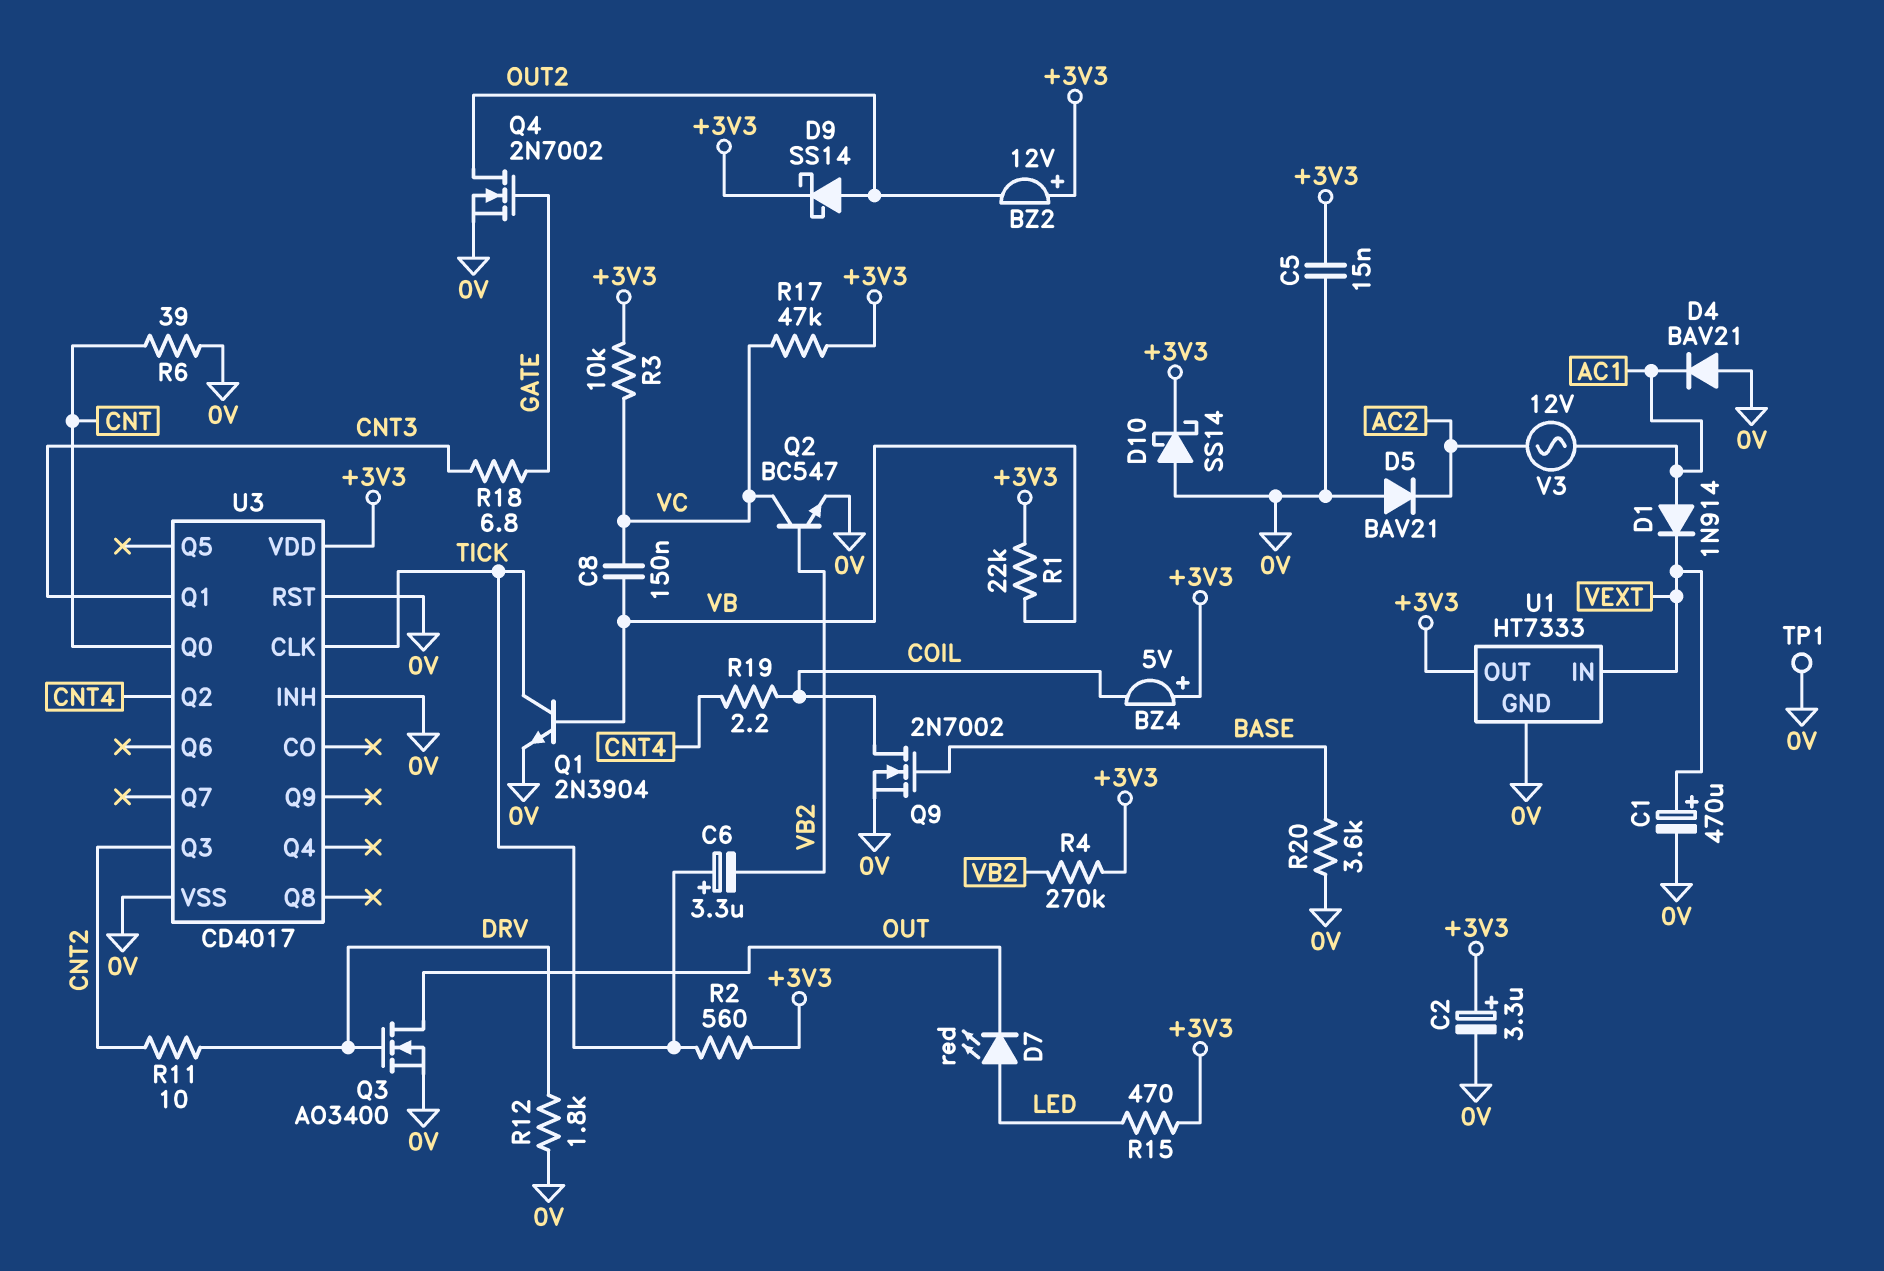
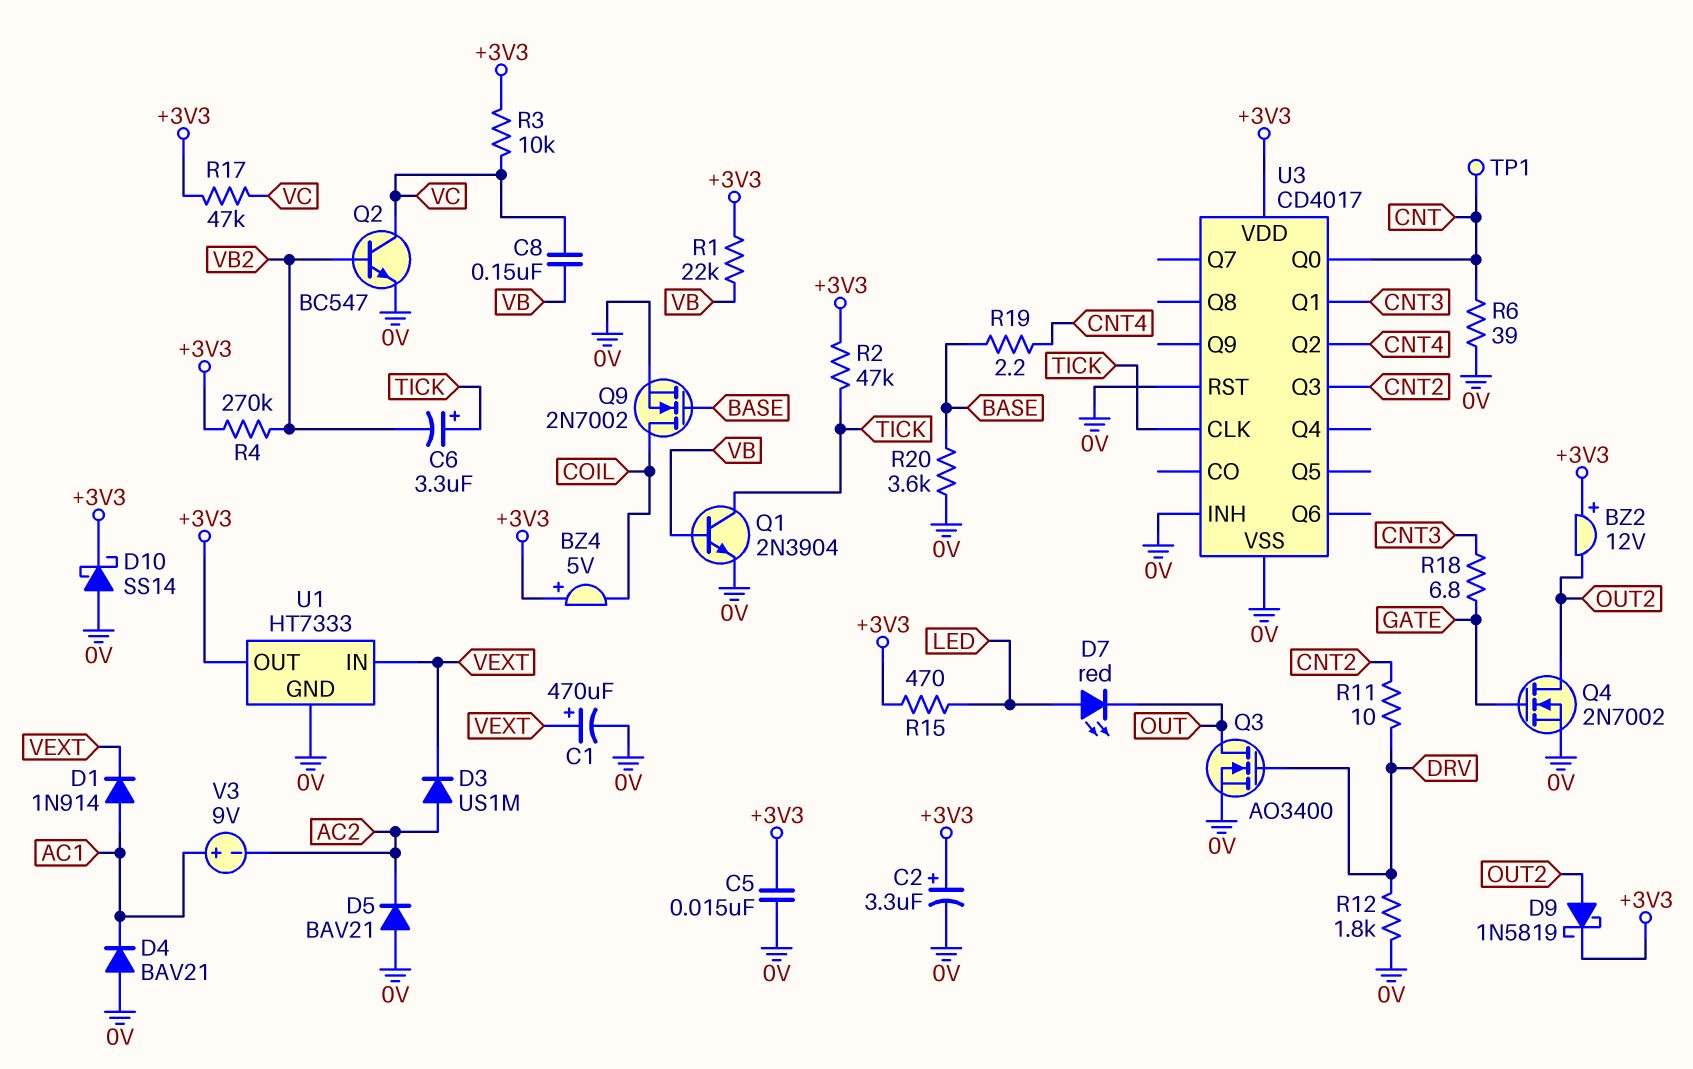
D3: none -> diode US1M (A AC2, K VEXT)
D9: schottky SS14 (A OUT2, K +3V3) -> schottky 1N5819 (A OUT2, K +3V3)
R2: 560 (+3V3, TICK) -> 47k (+3V3, TICK)
R19: 2.2 (CNT4, COIL) -> 2.2 (BASE, CNT4)
TP1: test point (0V) -> test point (CNT)
V3: AC 12V (AC1, AC2) -> 9V (plus AC1, minus AC2)

